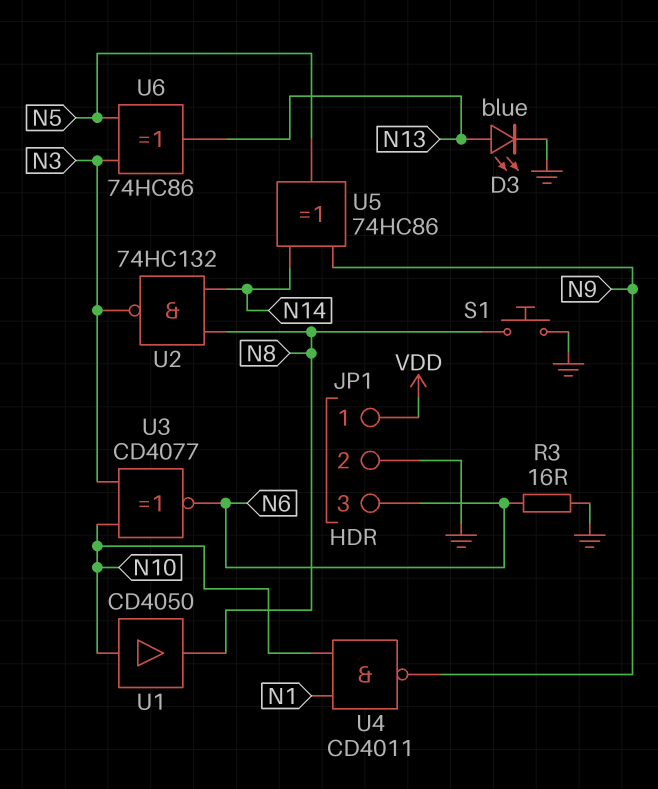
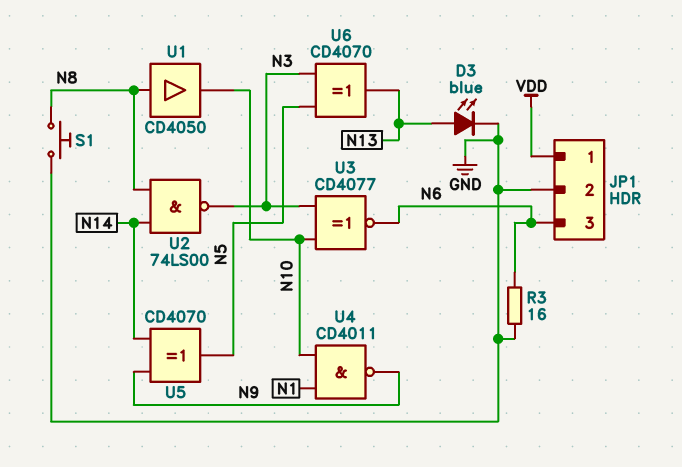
U1: buffer CD4050 (in N10, out N8) -> buffer CD4050 (in N8, out N10)
U2: NAND 74HC132 (in N8, in N14, out N3) -> NAND 74LS00 (in N8, in N14, out N3)
U5: XOR 74HC86 (in N9, in N14, out N5) -> XOR CD4070 (in N9, in N14, out N5)
U6: XOR 74HC86 (in N3, in N5, out N13) -> XOR CD4070 (in N3, in N5, out N13)

